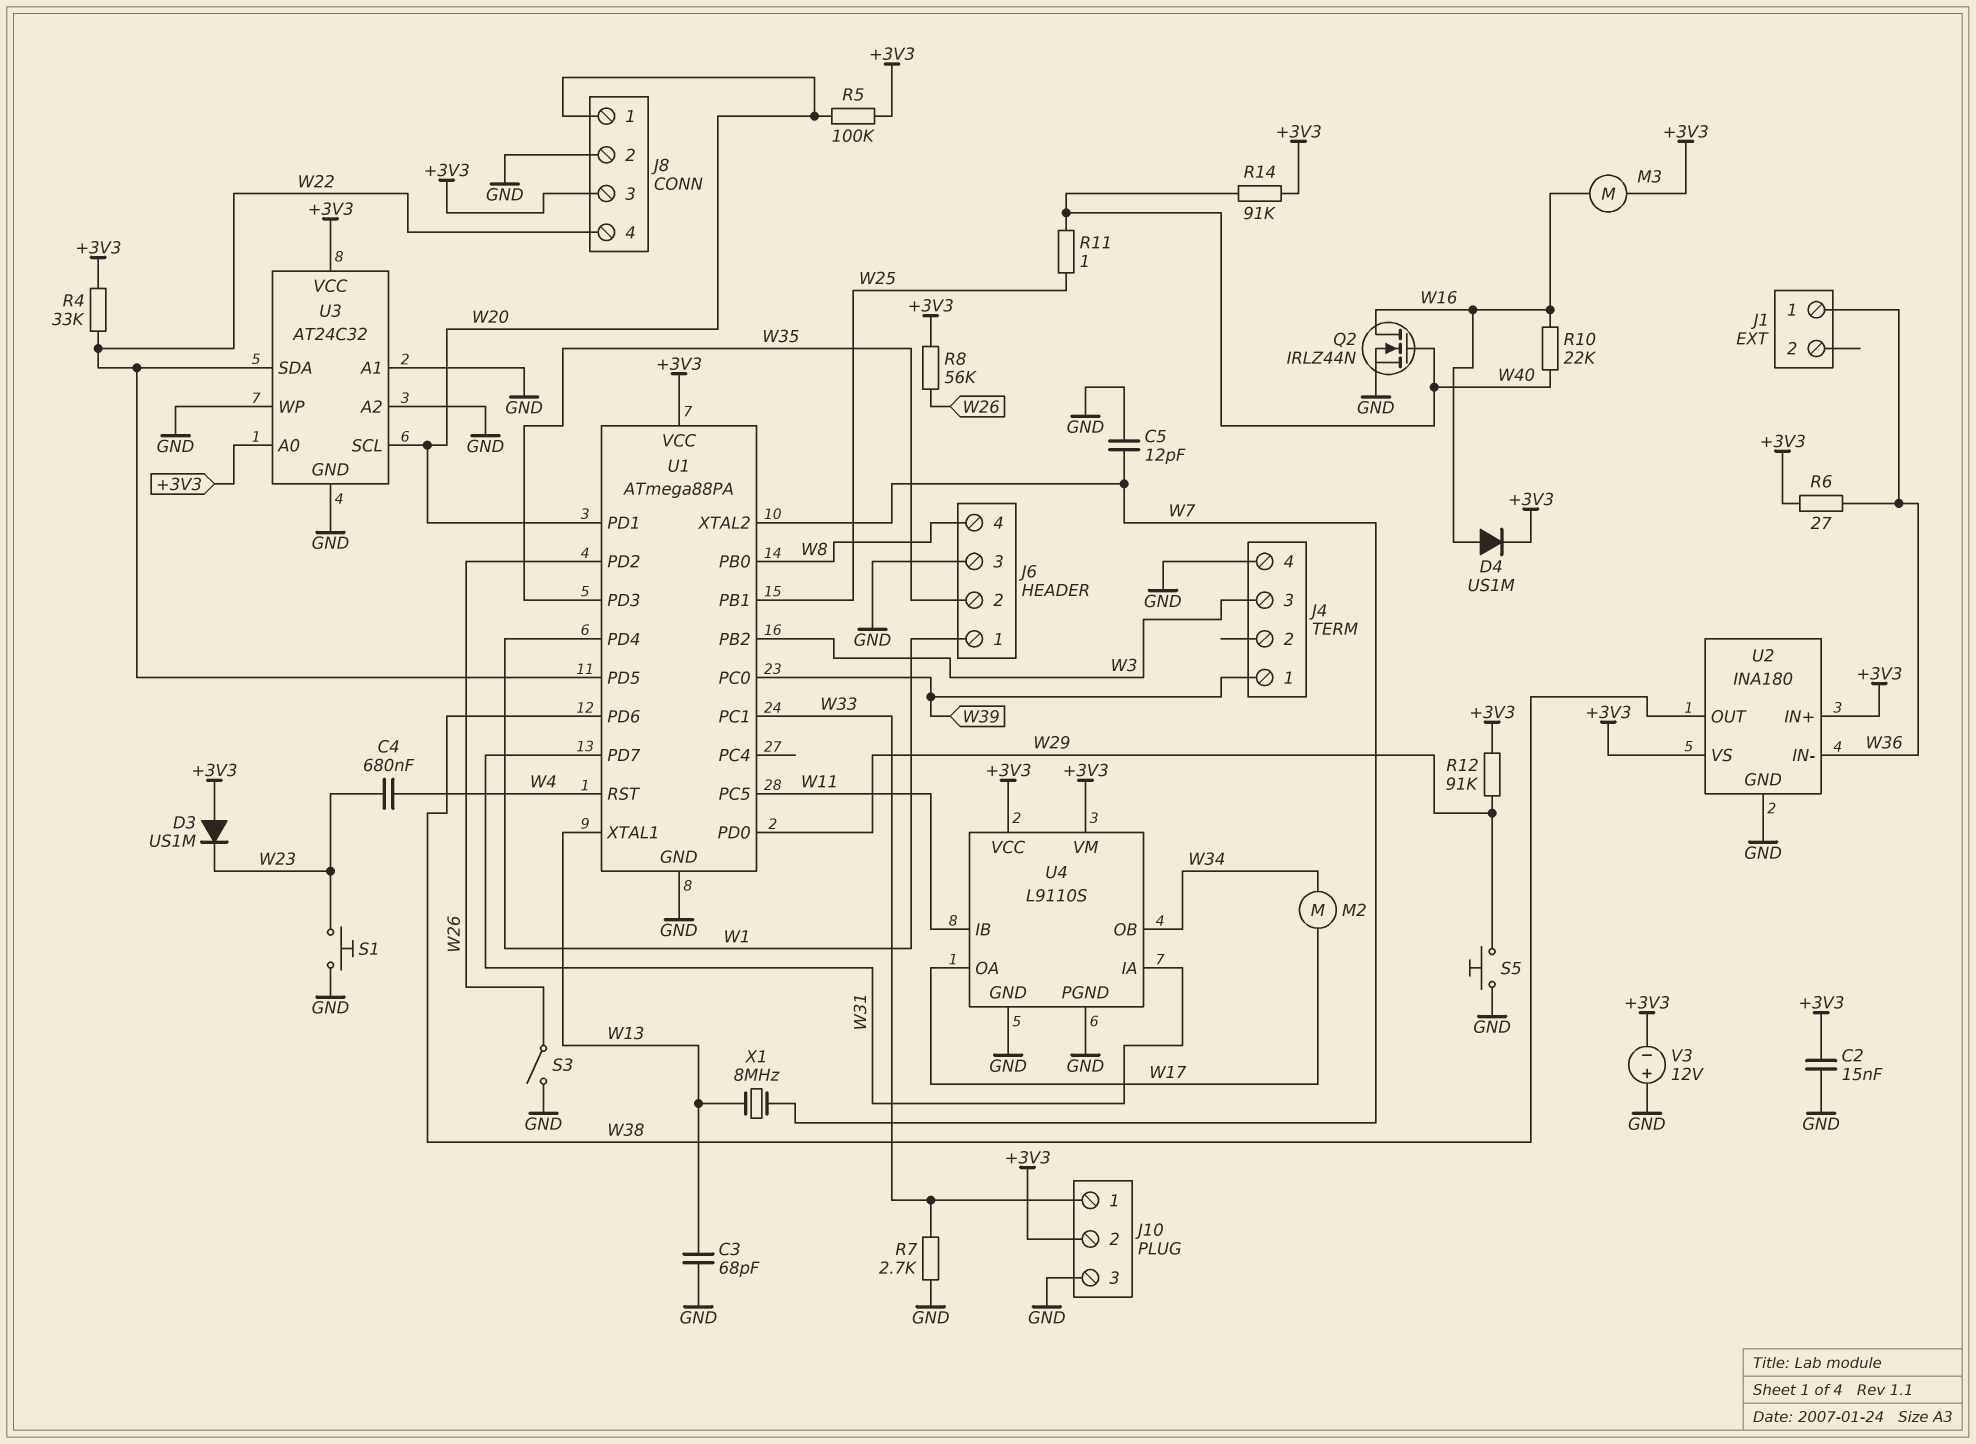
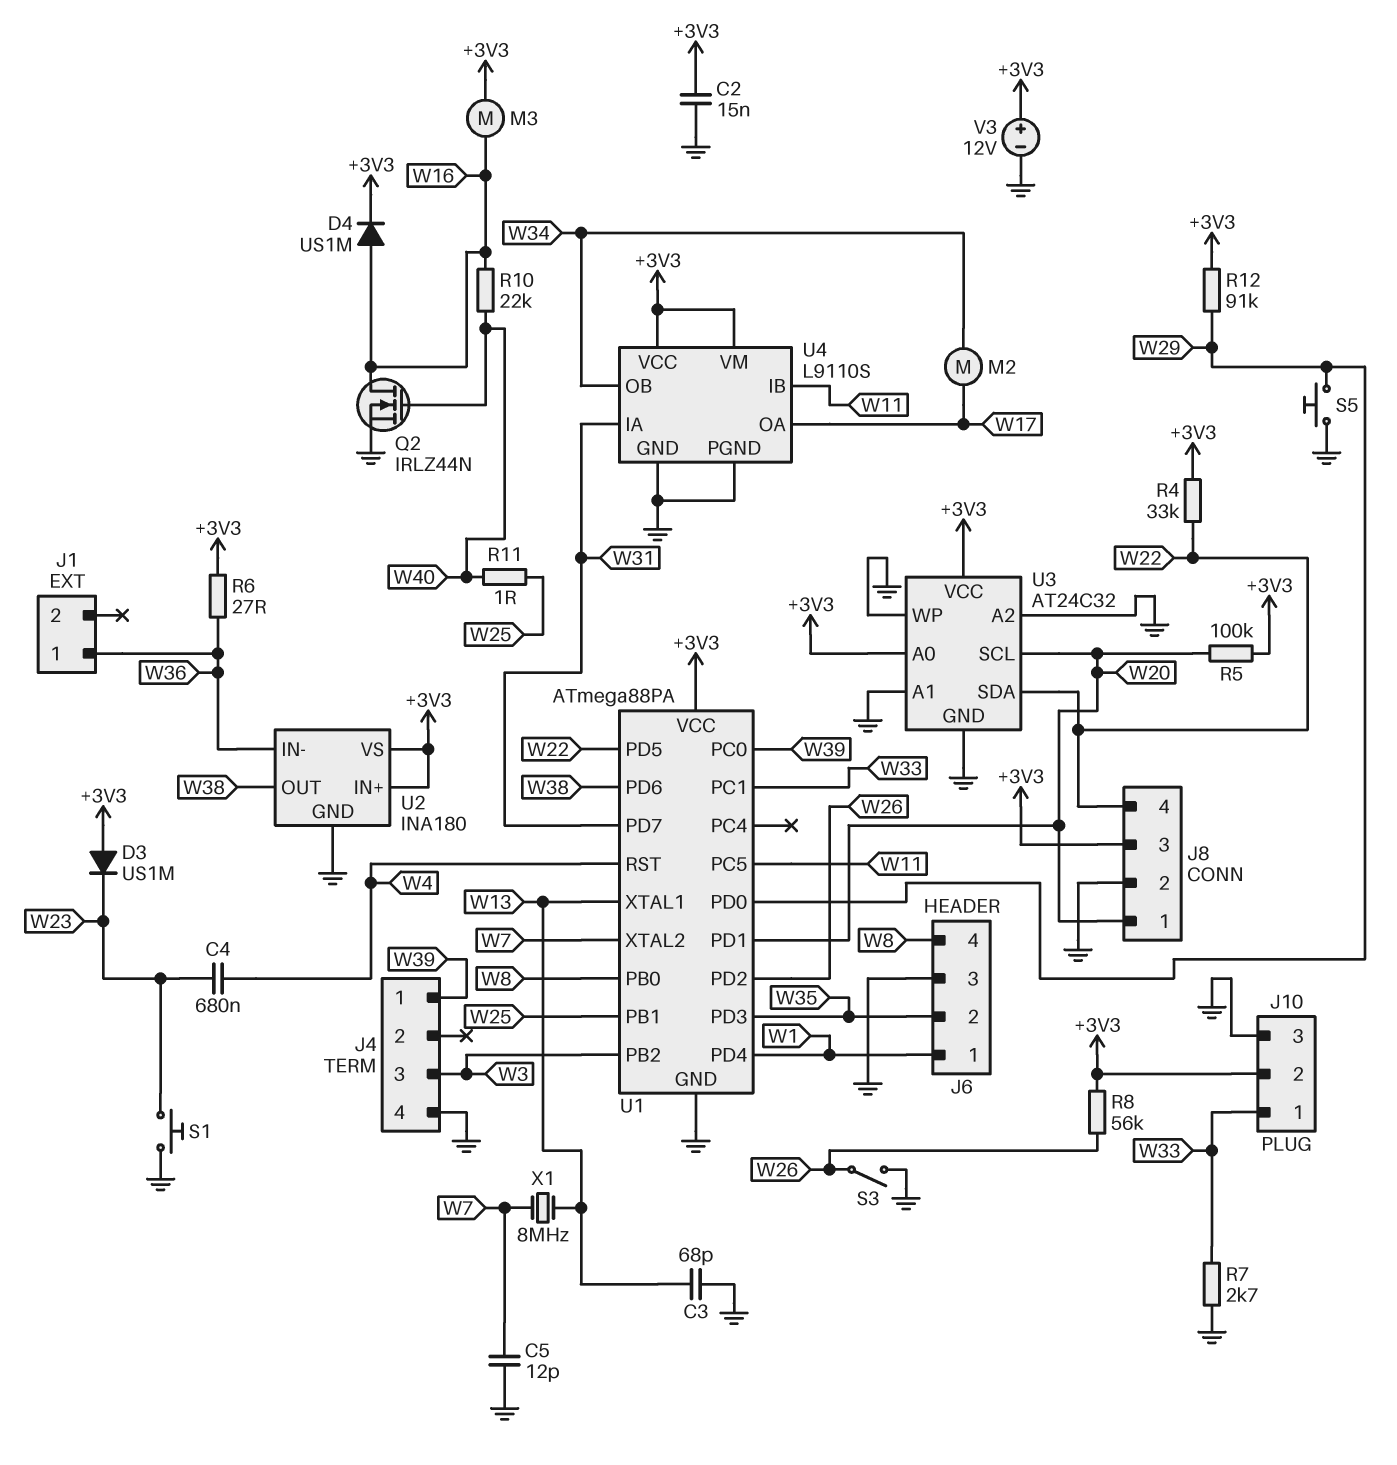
R14: 91k (+3V3, W40) -> none
V3: 12V (plus GND, minus +3V3) -> 12V (plus +3V3, minus GND)

